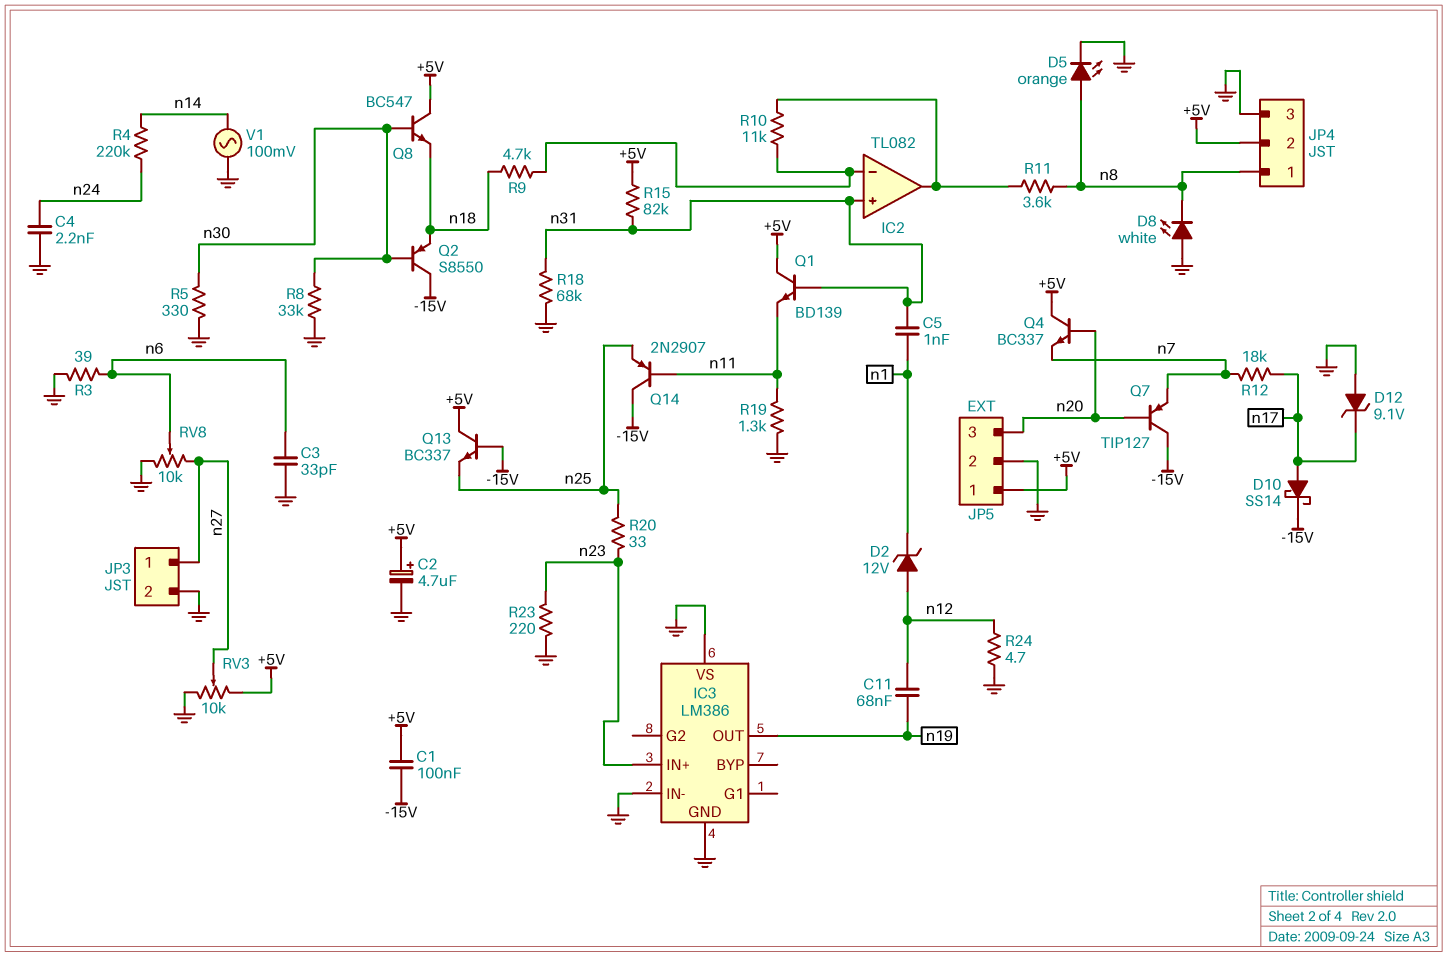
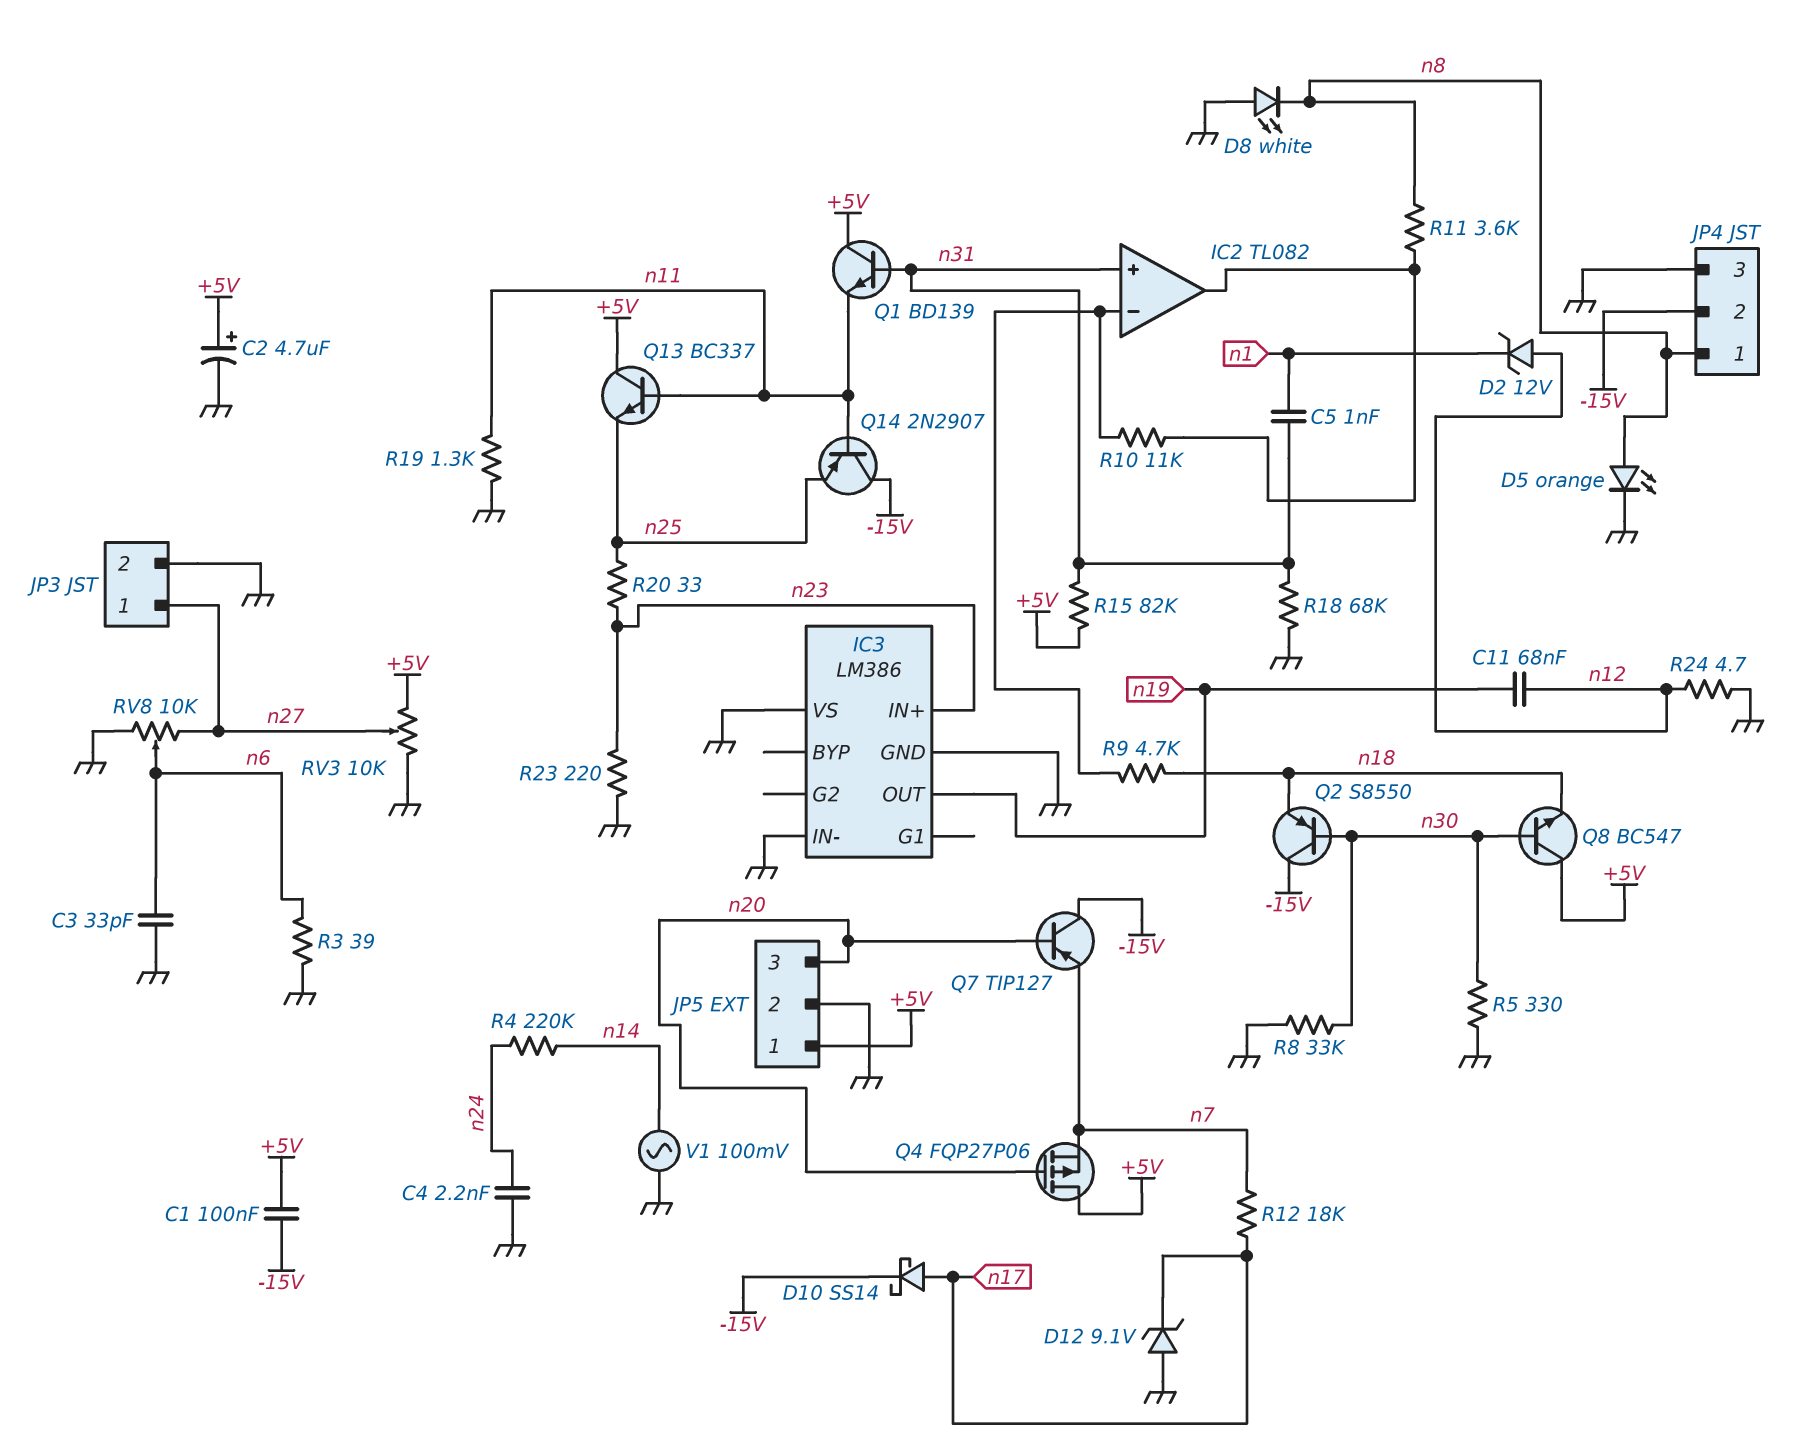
JP4 pin 2: +5V -> -15V
Q4: NPN BC337 (B n20, C +5V, E n7) -> PMOS FQP27P06 (G n20, D +5V, S n7)
Q13: NPN BC337 (B -15V, C +5V, E n25) -> NPN BC337 (B n11, C +5V, E n25)

